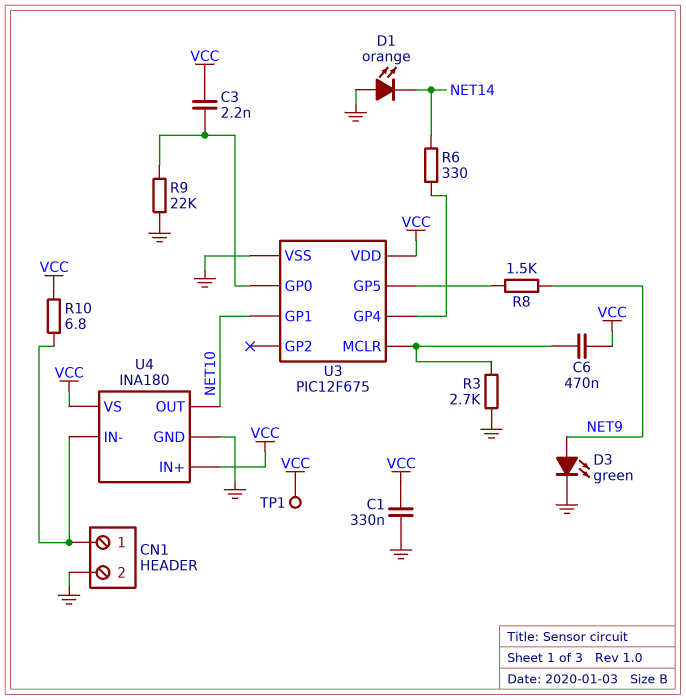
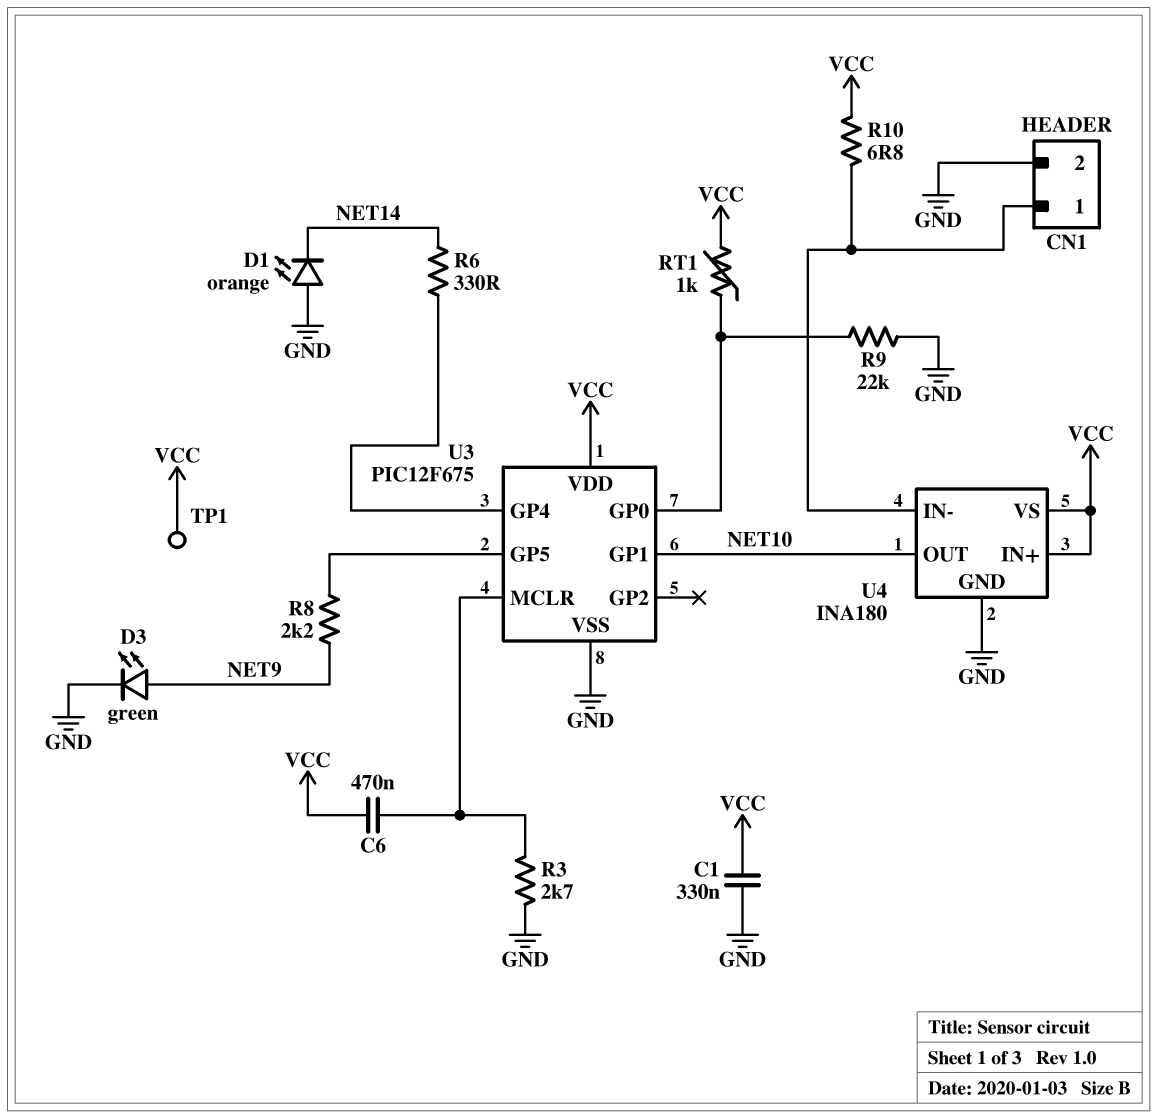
C3: 2.2nF (U3/GP0, VCC) -> none
R8: 1.5k (NET9, U3/GP5) -> 2.2k (NET9, U3/GP5)
RT1: none -> 1k (U3/GP0, VCC)

